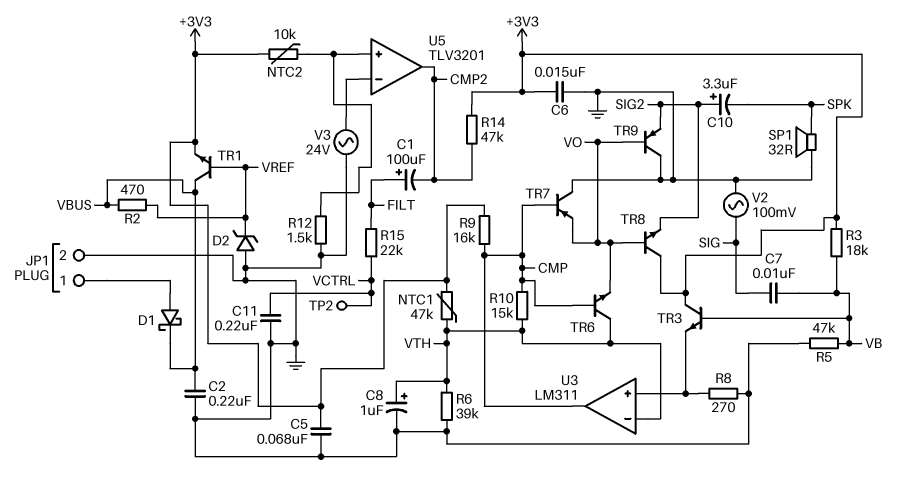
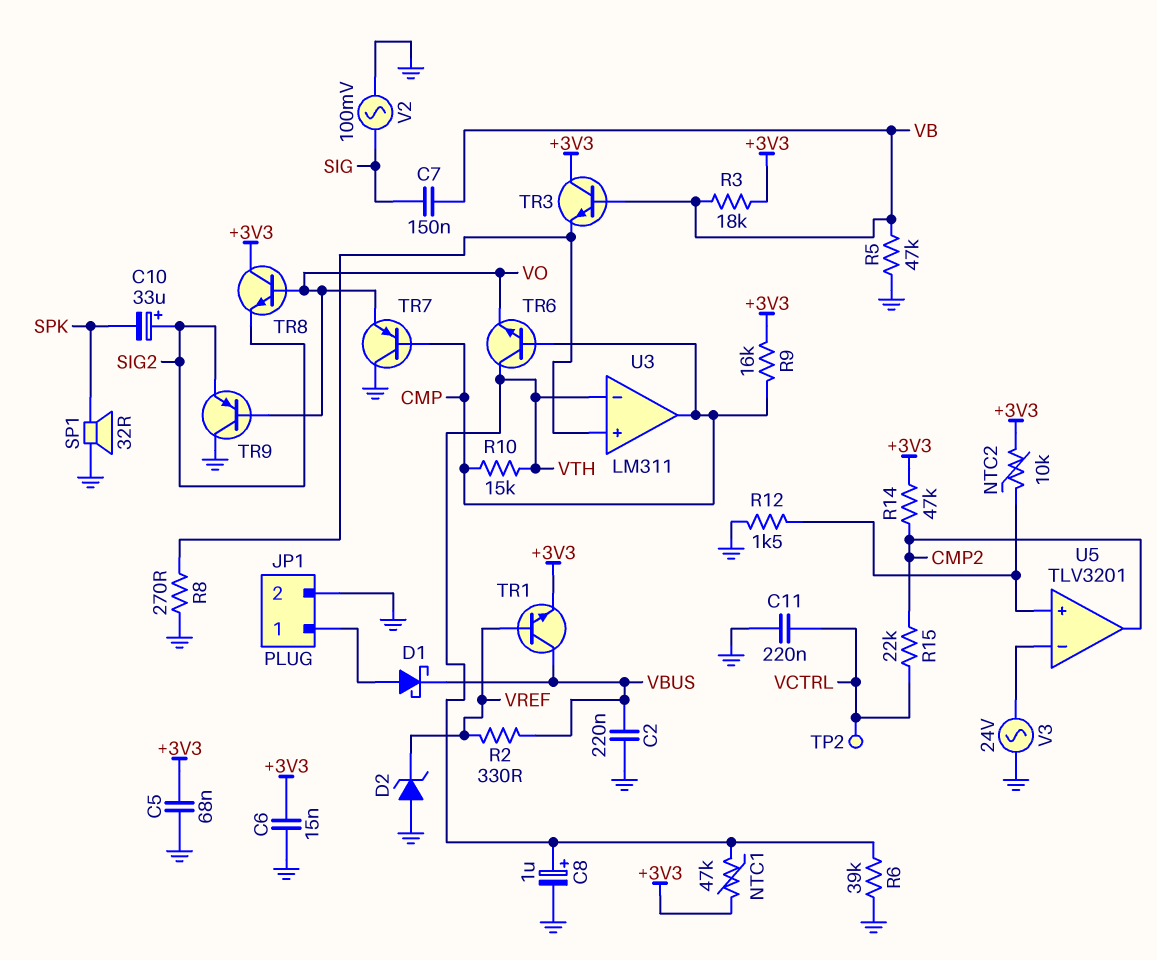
C1: 100uF (plus FILT, minus CMP2) -> none
C7: 10nF (SIG, VB) -> 150nF (SIG, VB)
C10: 3.3uF (plus SIG2, minus SPK) -> 33uF (plus SIG2, minus SPK)
R2: 470 (VBUS, VREF) -> 330 (VBUS, VREF)
R15: 22k (FILT, VCTRL) -> 22k (CMP2, VCTRL)

